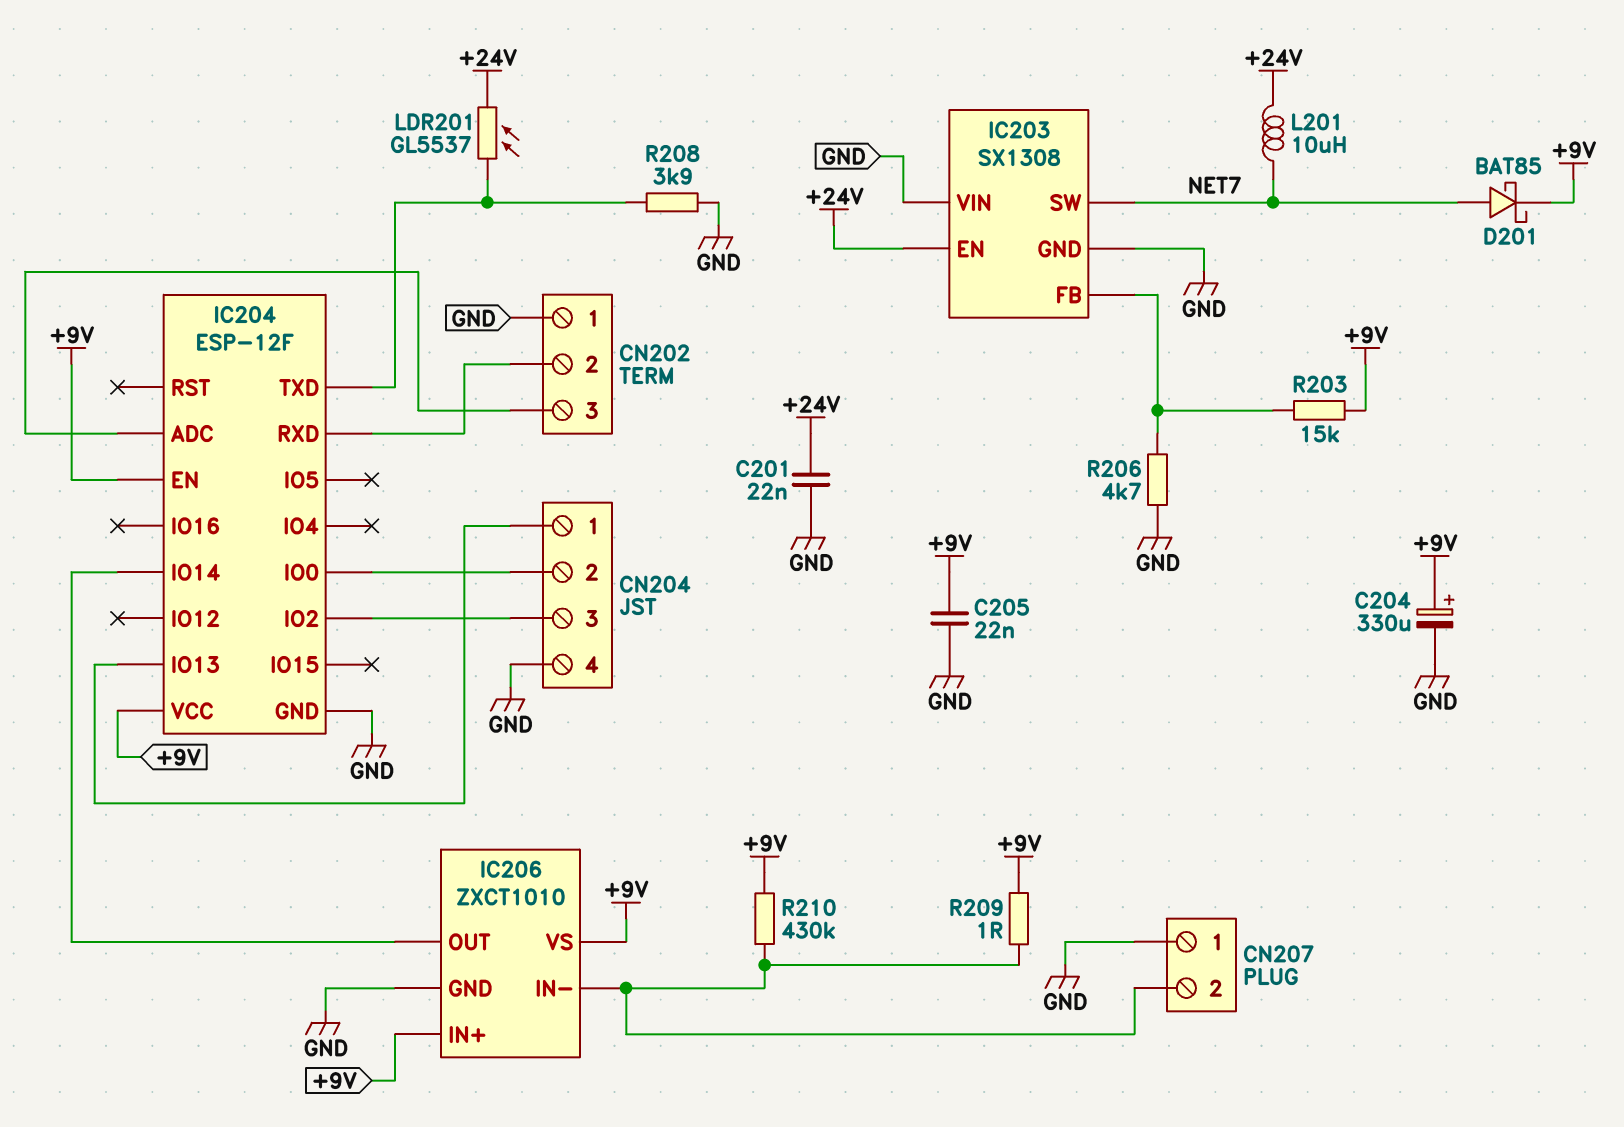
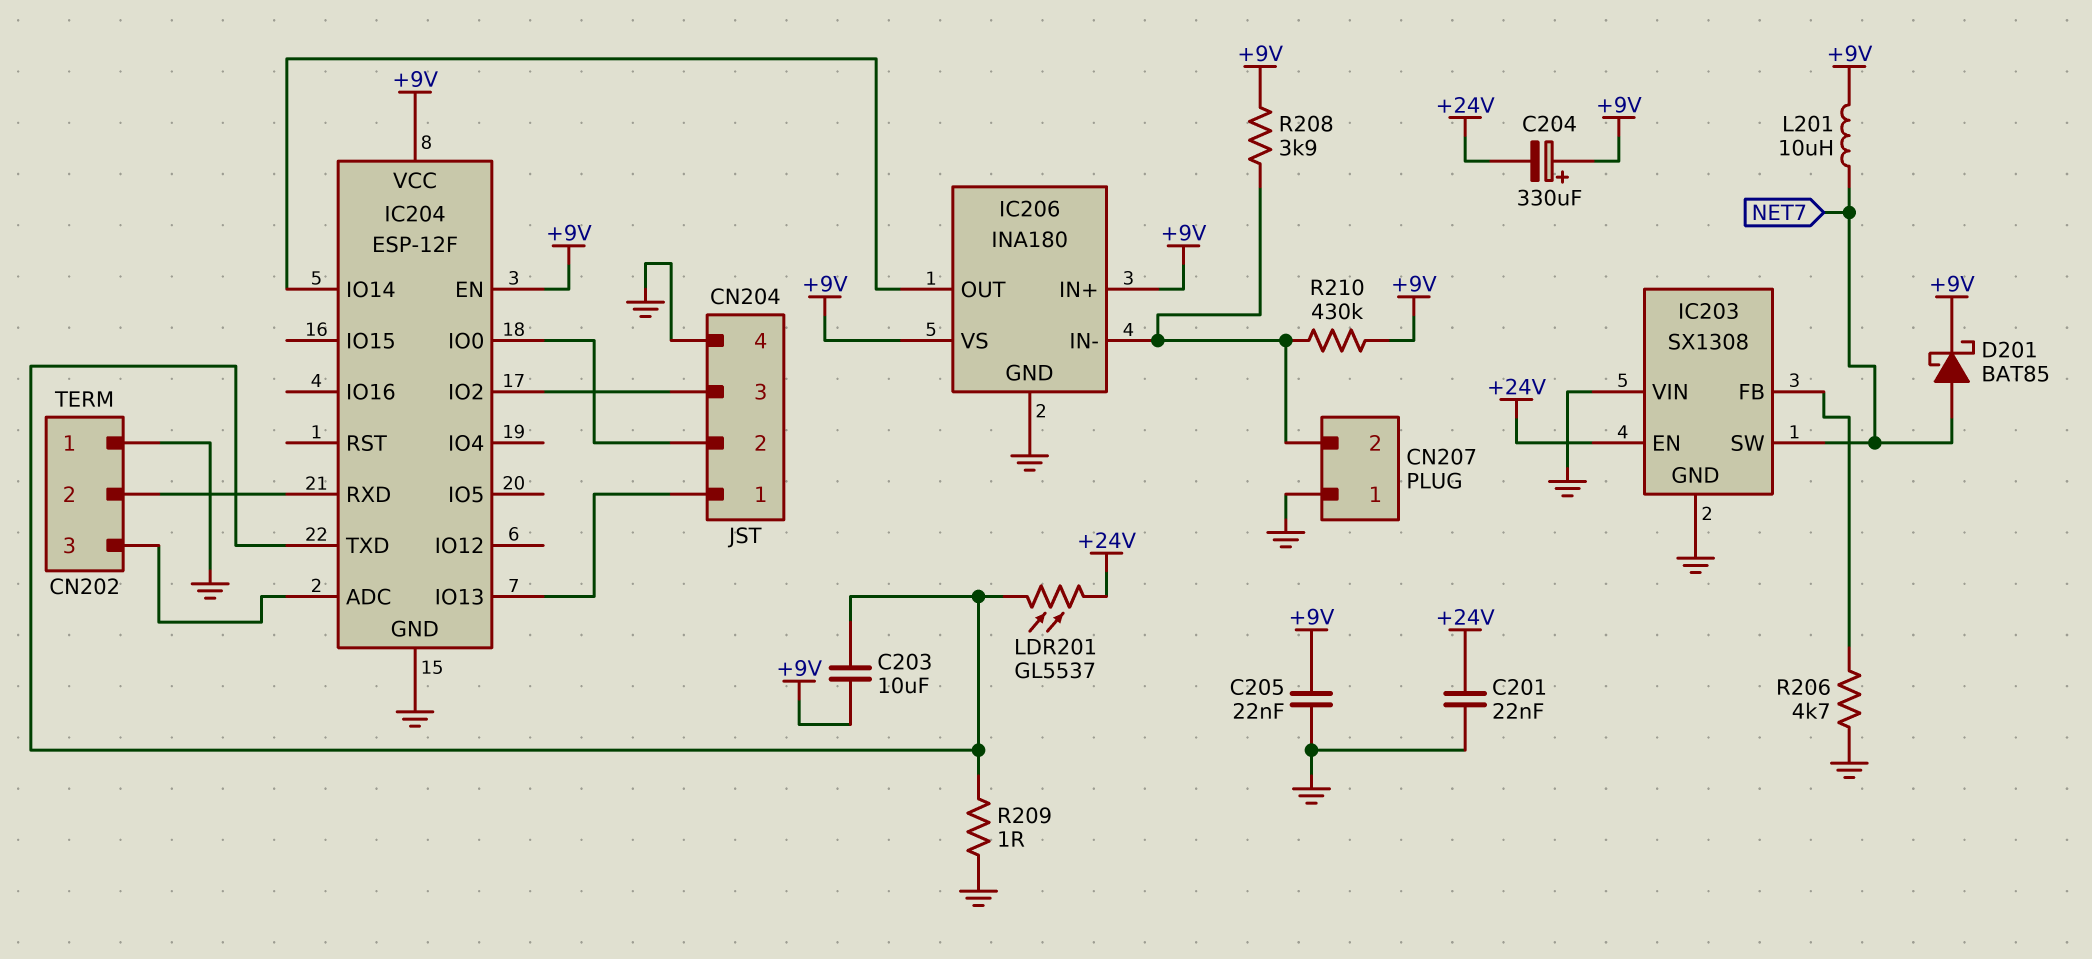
C203: none -> 10uF (+9V, IC204/TXD)
C204: 330uF (plus +9V, minus GND) -> 330uF (plus +9V, minus +24V)
IC206: ZXCT1010 -> INA180
L201: 10uH (+24V, NET7) -> 10uH (+9V, NET7)
R203: 15k (+9V, IC203/FB) -> none
R208: 3.9k (GND, IC204/TXD) -> 3.9k (+9V, CN207/2)
R209: 1 (+9V, CN207/2) -> 1 (GND, IC204/TXD)

